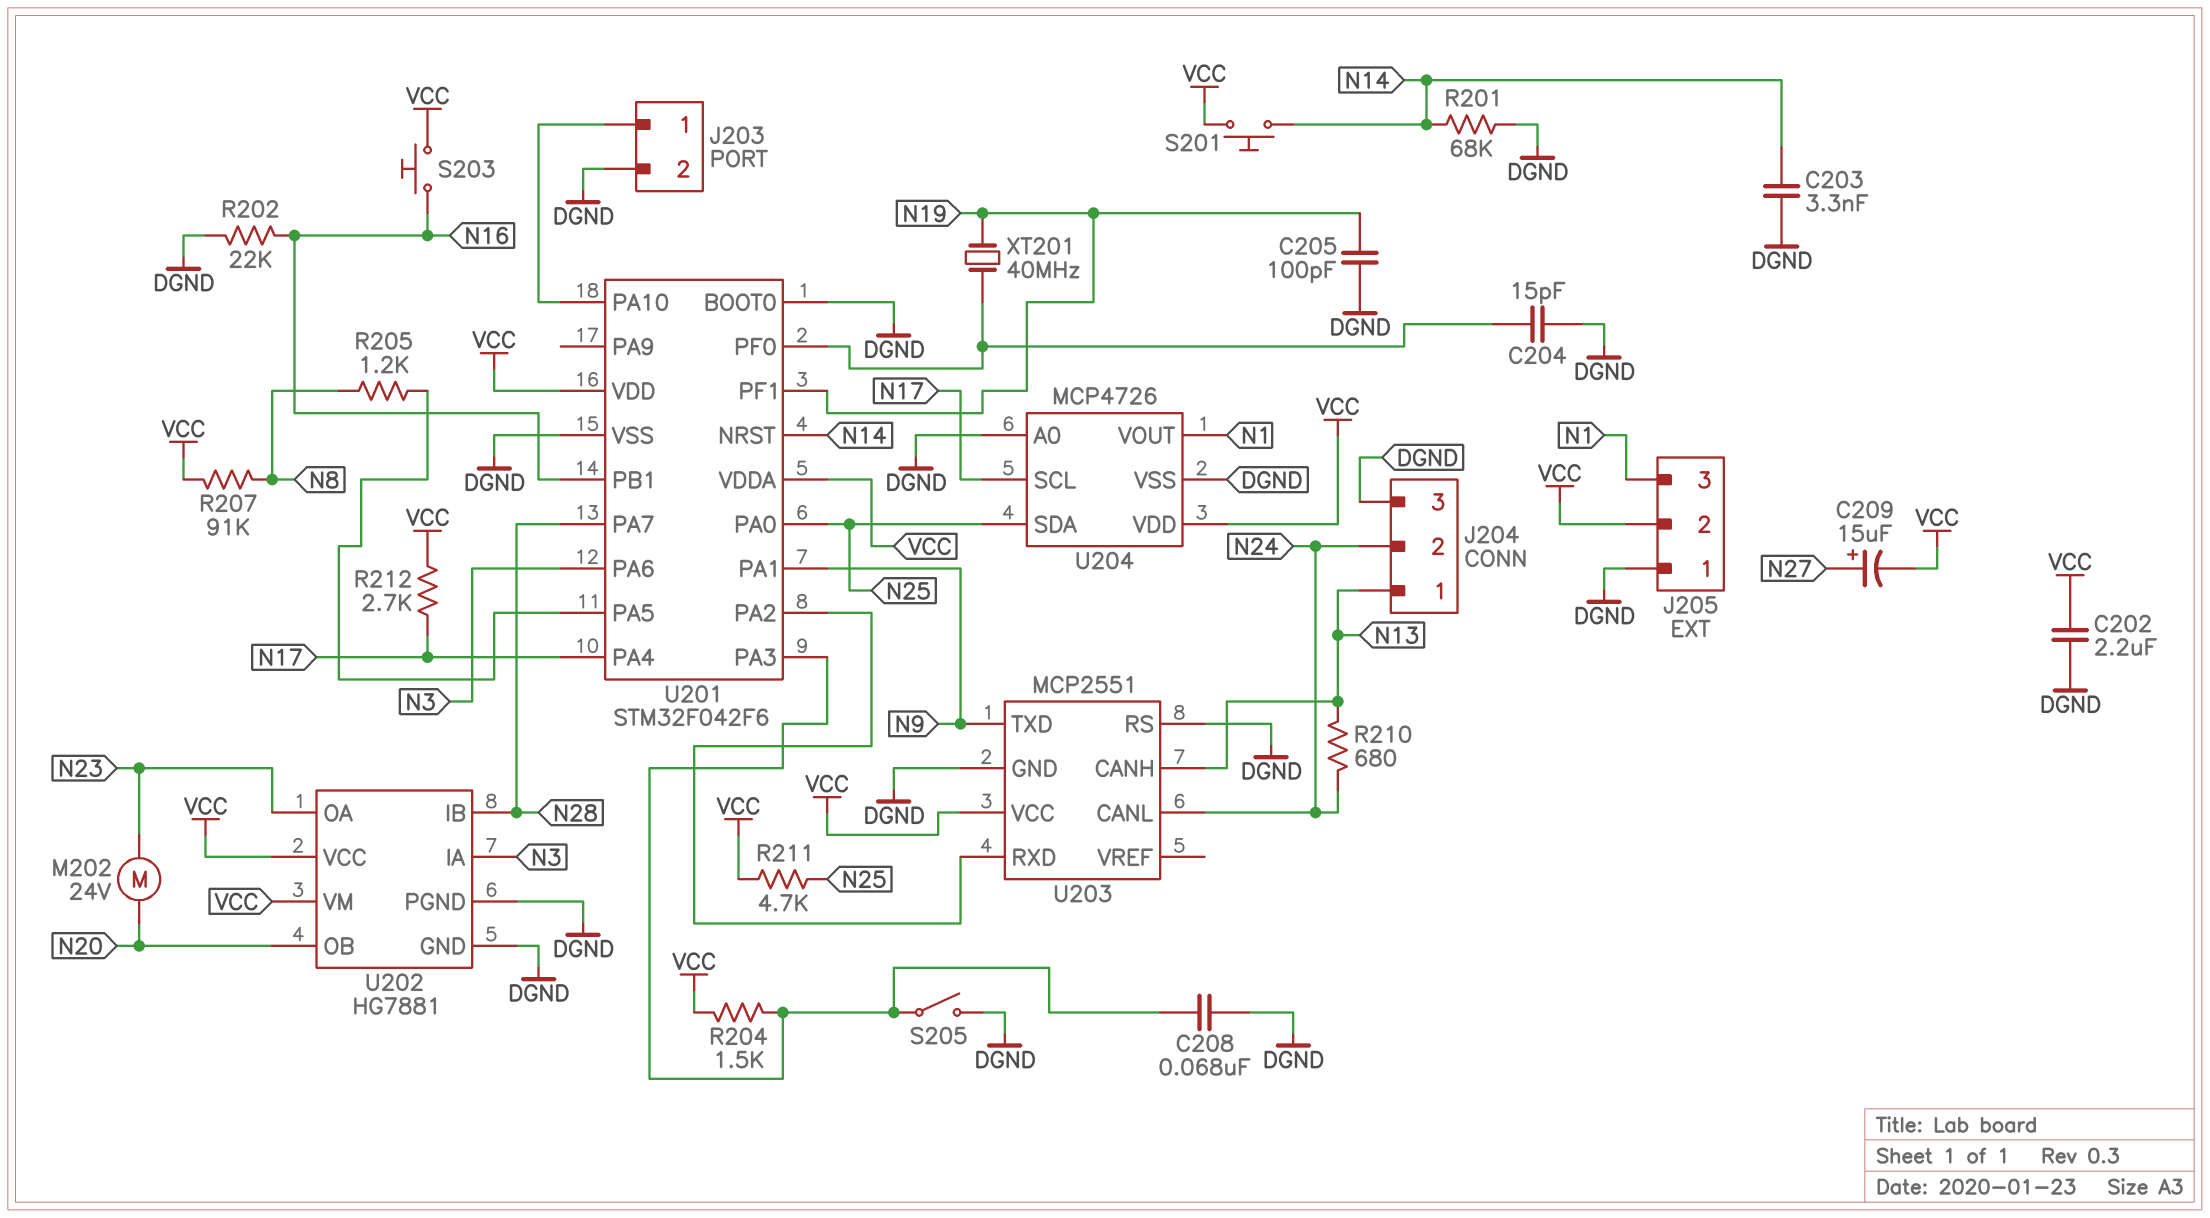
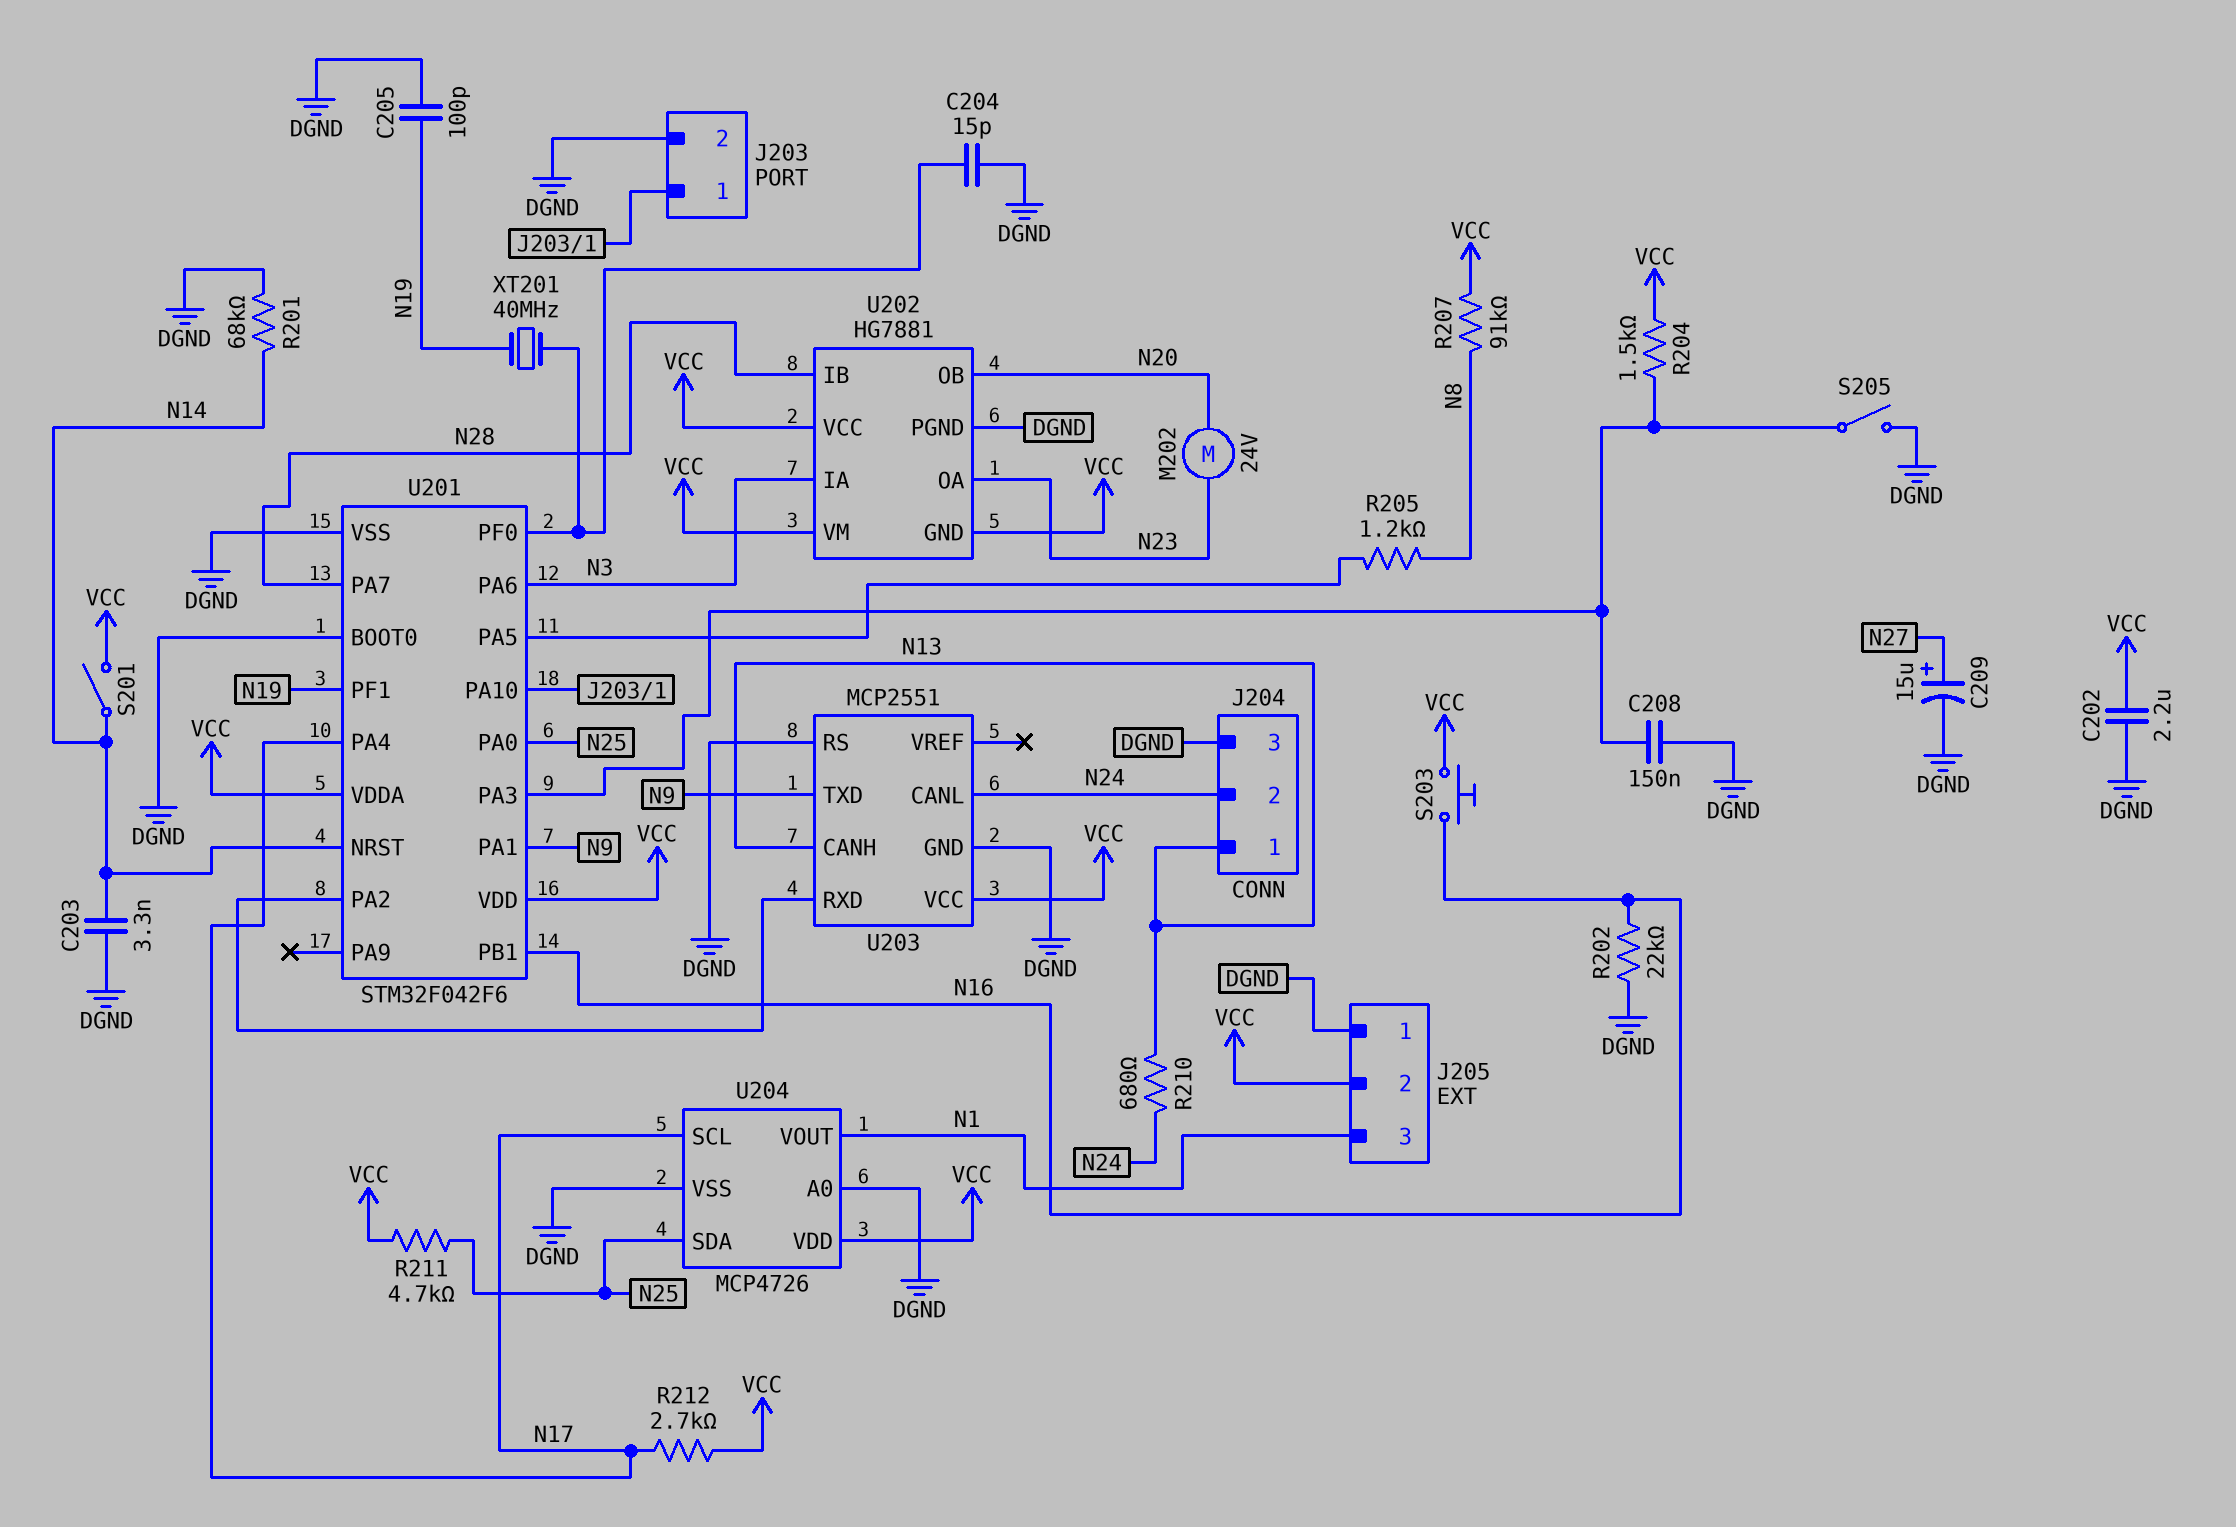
C208: 68nF (DGND, U201/PA3) -> 150nF (DGND, U201/PA3)
C209: 15uF (plus N27, minus VCC) -> 15uF (plus N27, minus DGND)
S201: button (N14, VCC) -> switch (N14, VCC)
U202 pin GND: DGND -> VCC

